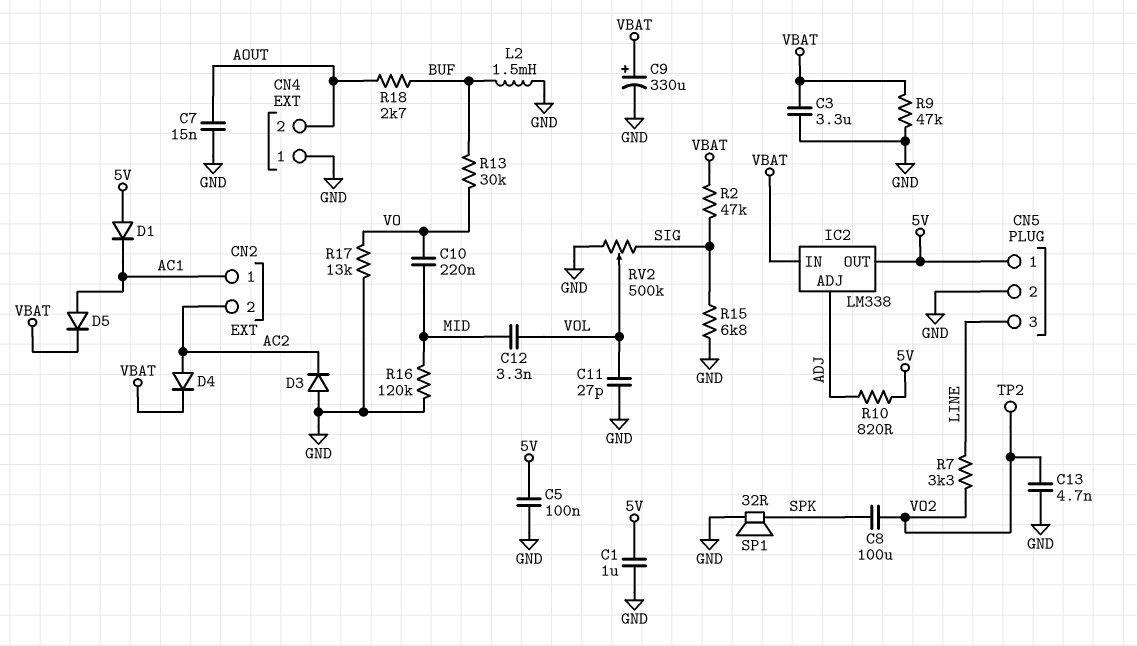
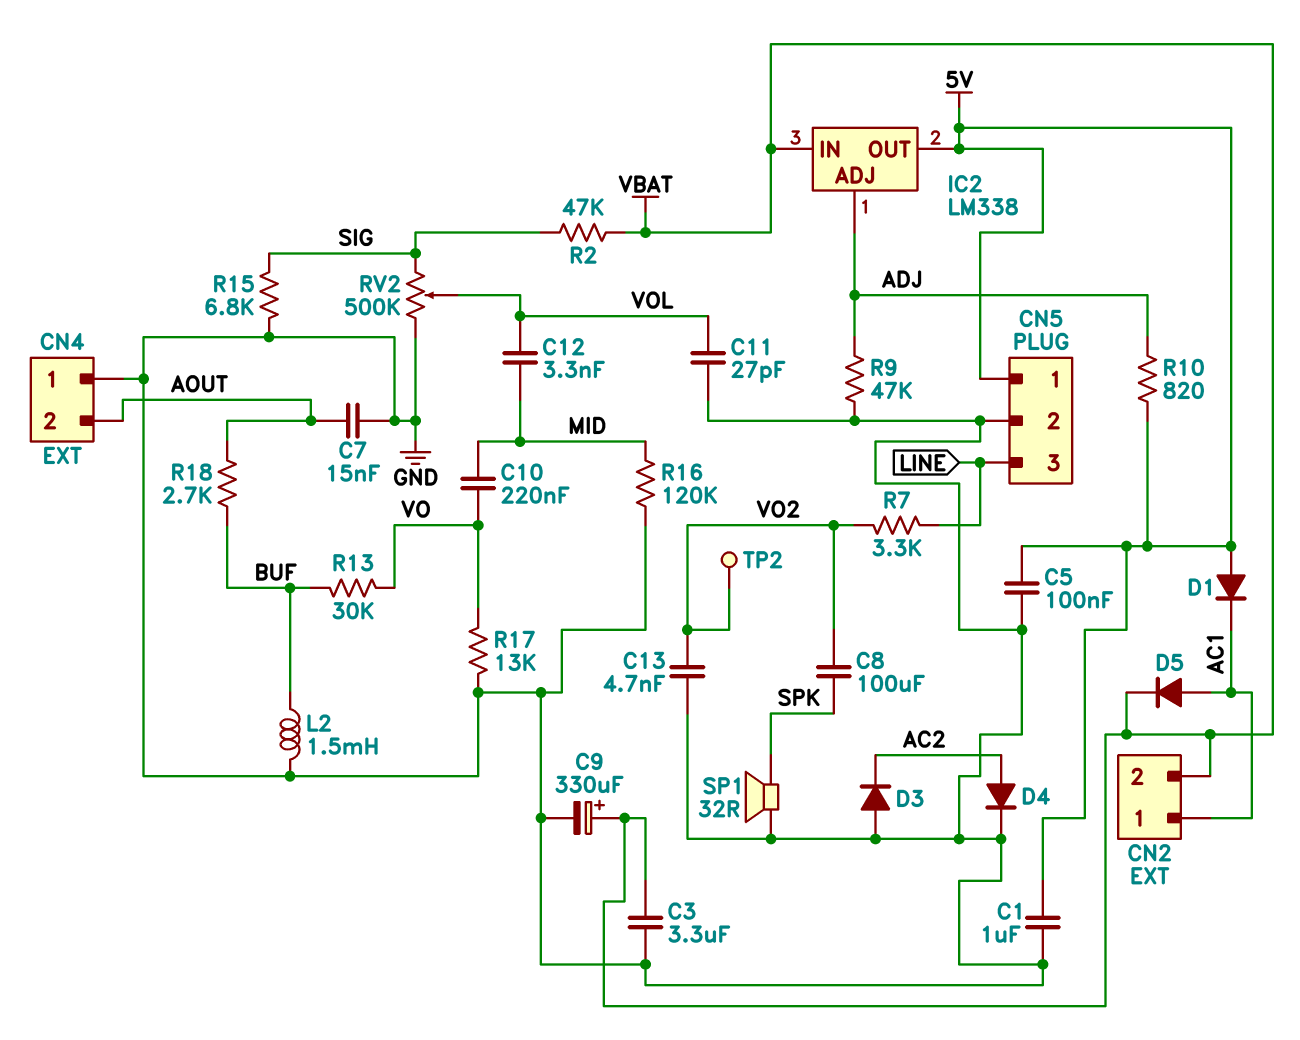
CN2 pin 2: AC2 -> VBAT
D4: diode (A AC2, K VBAT) -> diode (A AC2, K GND)
R9: 47k (GND, VBAT) -> 47k (ADJ, GND)

